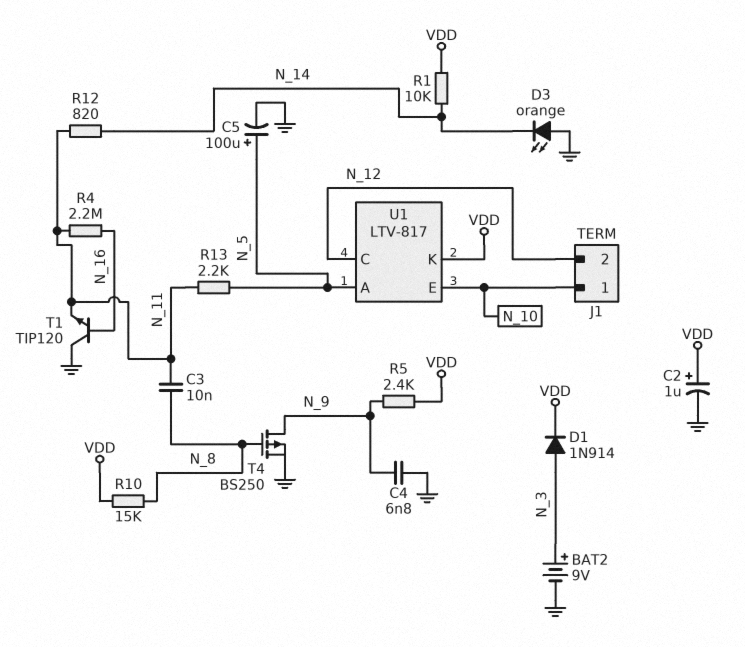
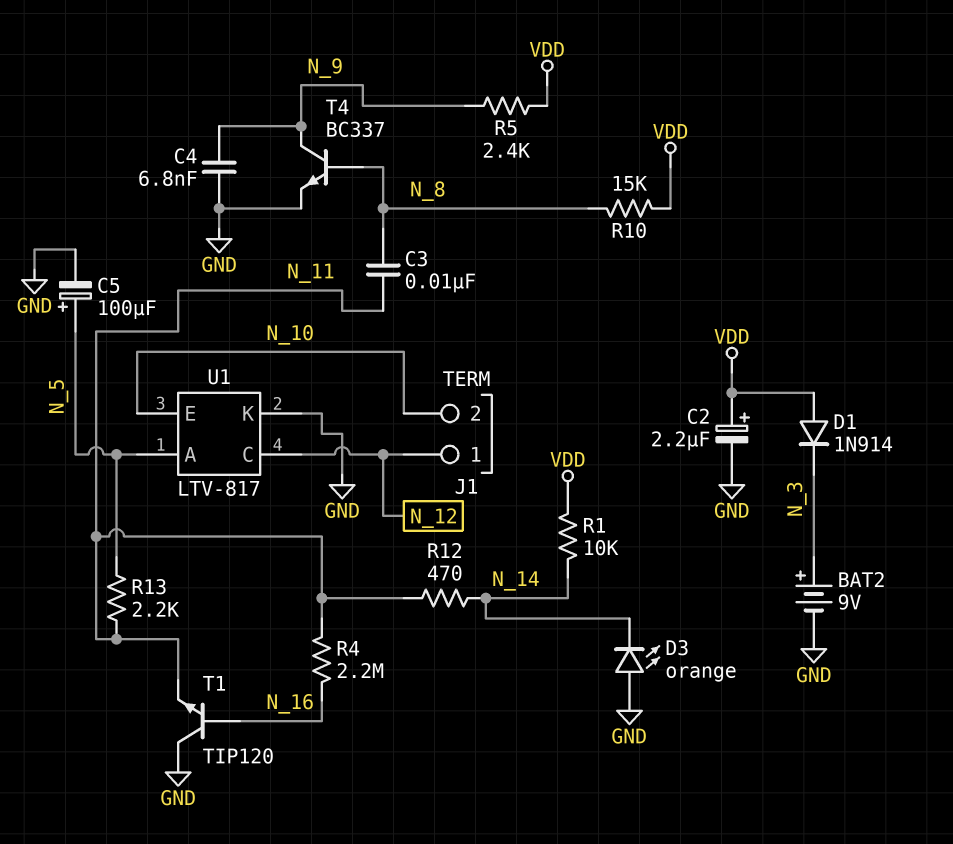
C2: 1uF (plus VDD, minus GND) -> 2.2uF (plus VDD, minus GND)
D1: diode 1N914 (A N_3, K VDD) -> diode 1N914 (A VDD, K N_3)
J1 pin 1: N_10 -> N_12
J1 pin 2: N_12 -> N_10
R12: 820 (N_11, N_14) -> 470 (N_11, N_14)
T4: PMOS BS250 (G N_8, D N_9, S GND) -> NPN BC337 (B N_8, C N_9, E GND)
U1 pin K: VDD -> GND

